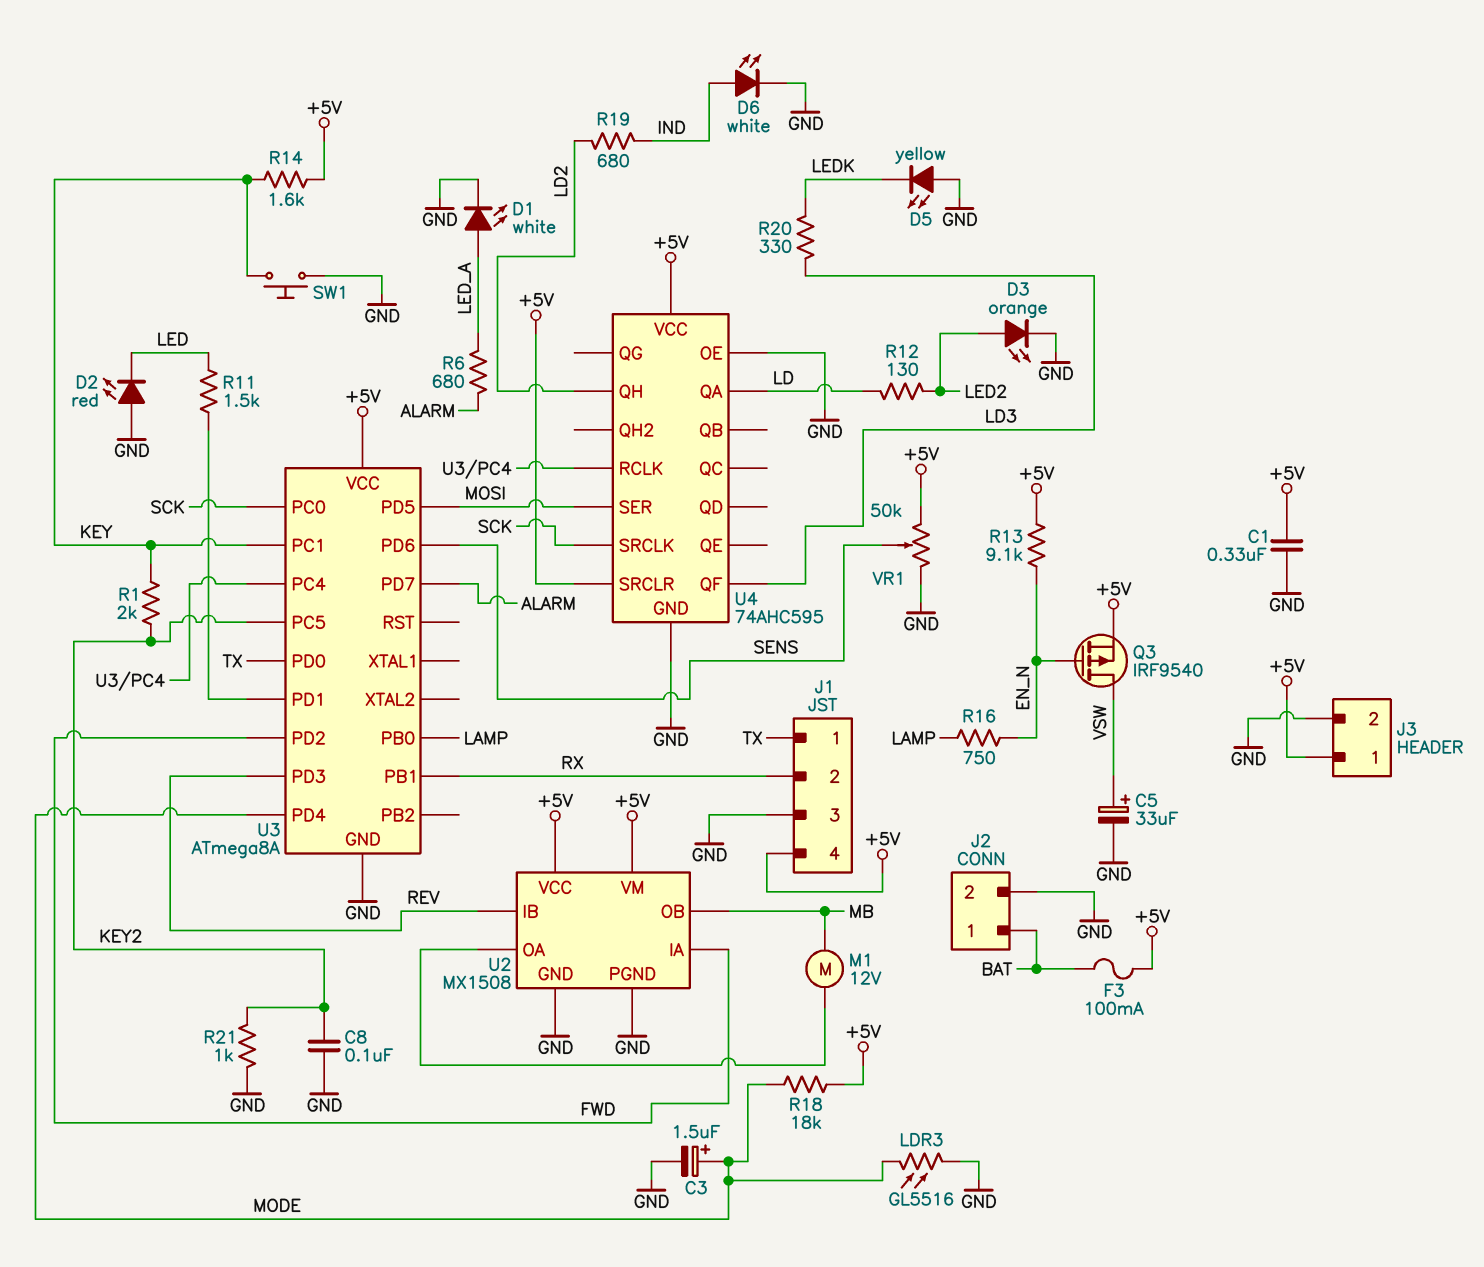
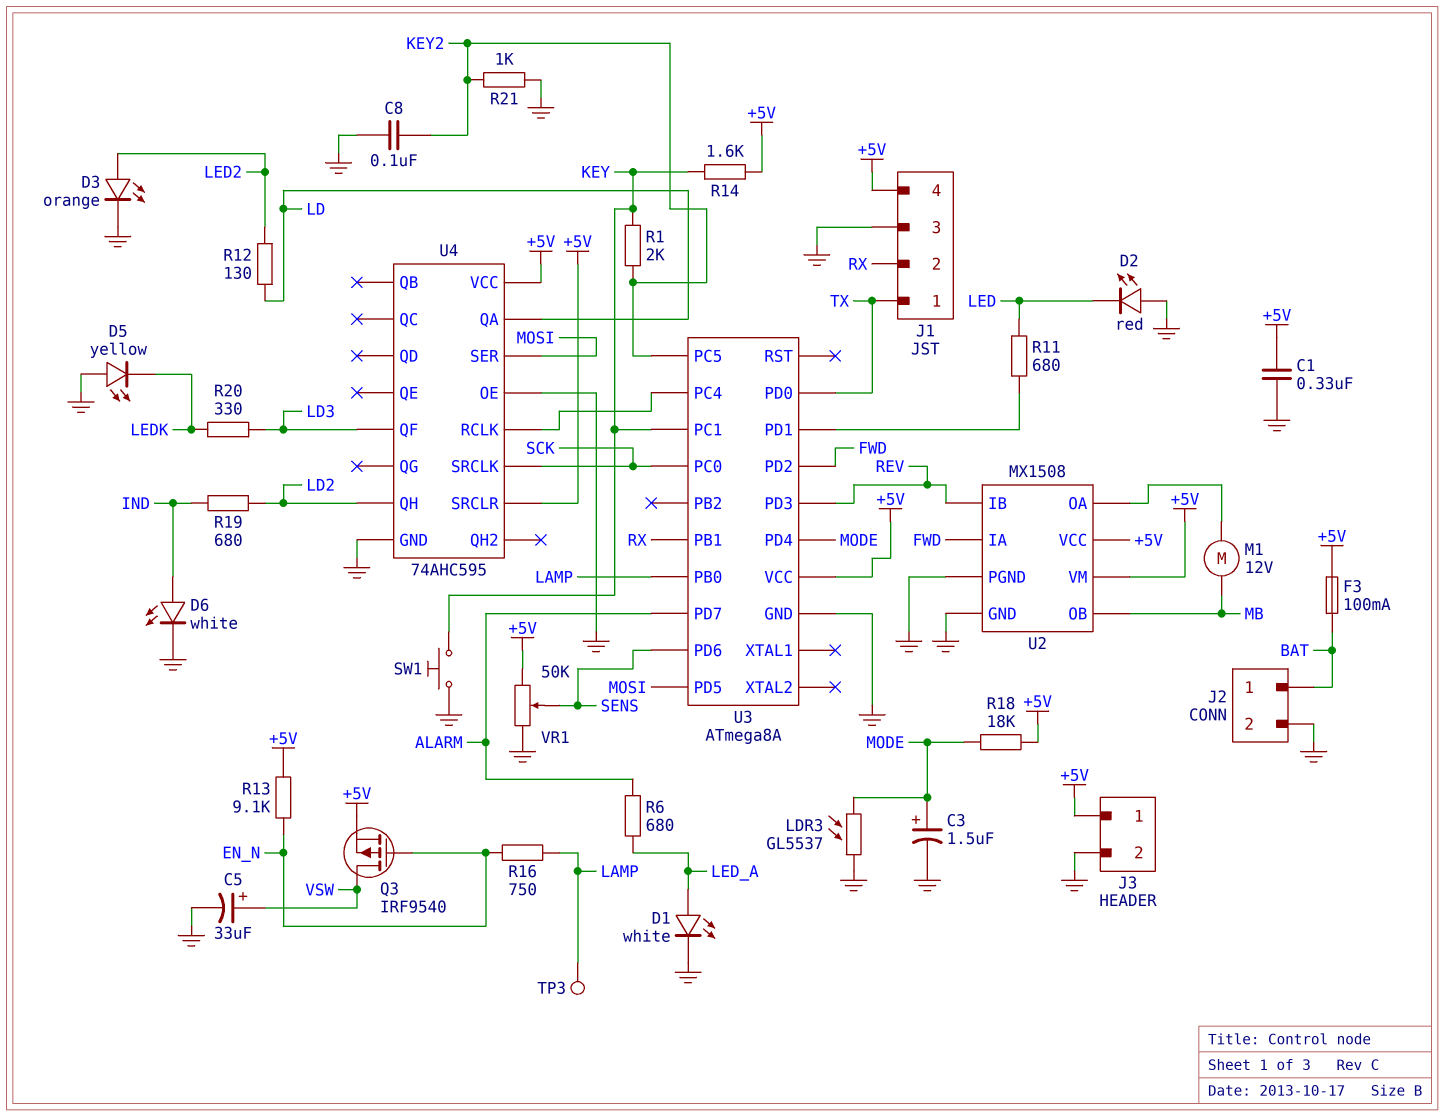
LDR3: GL5516 (GND, MODE) -> GL5537 (GND, MODE)
R11: 1.5k (LED, U3/PD1) -> 680 (LED, U3/PD1)
TP3: none -> test point (LAMP)

